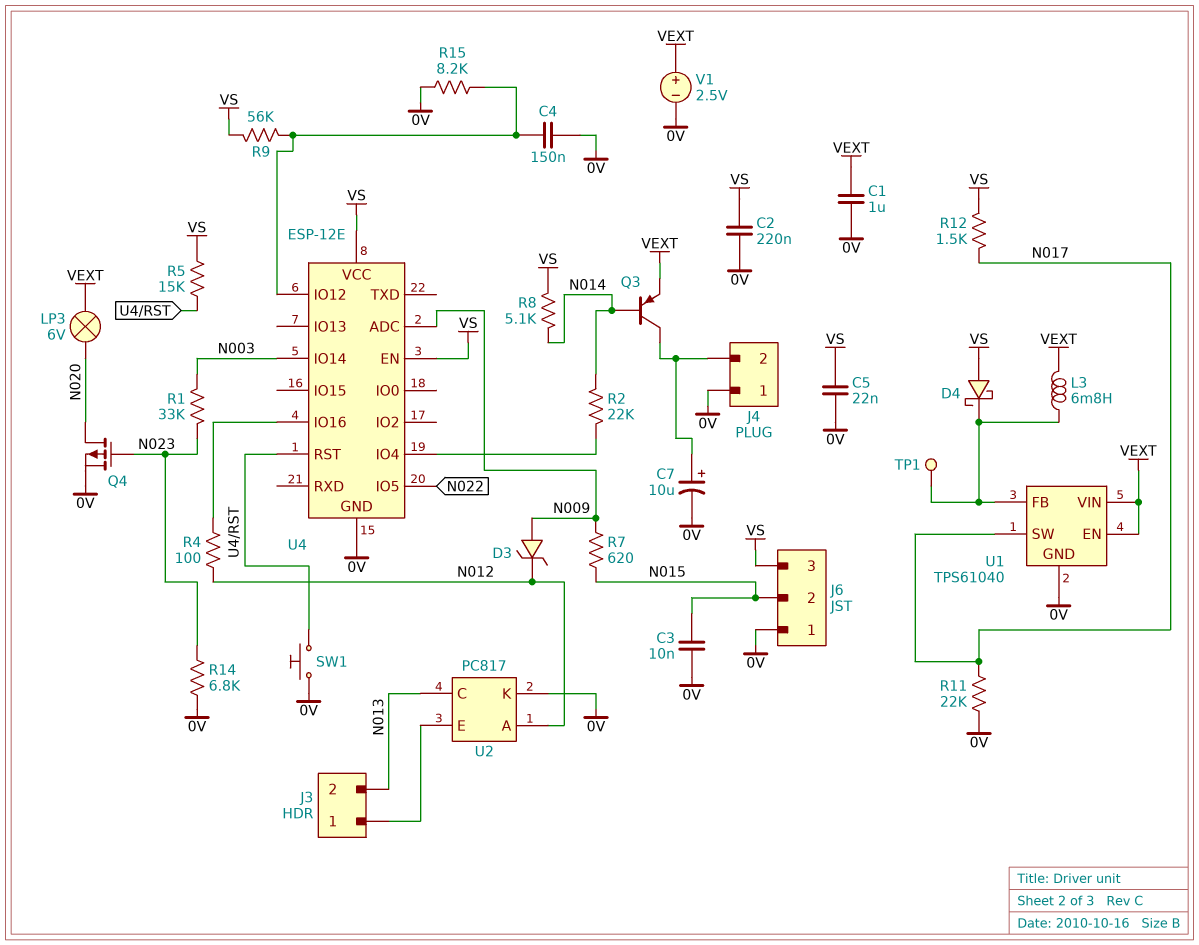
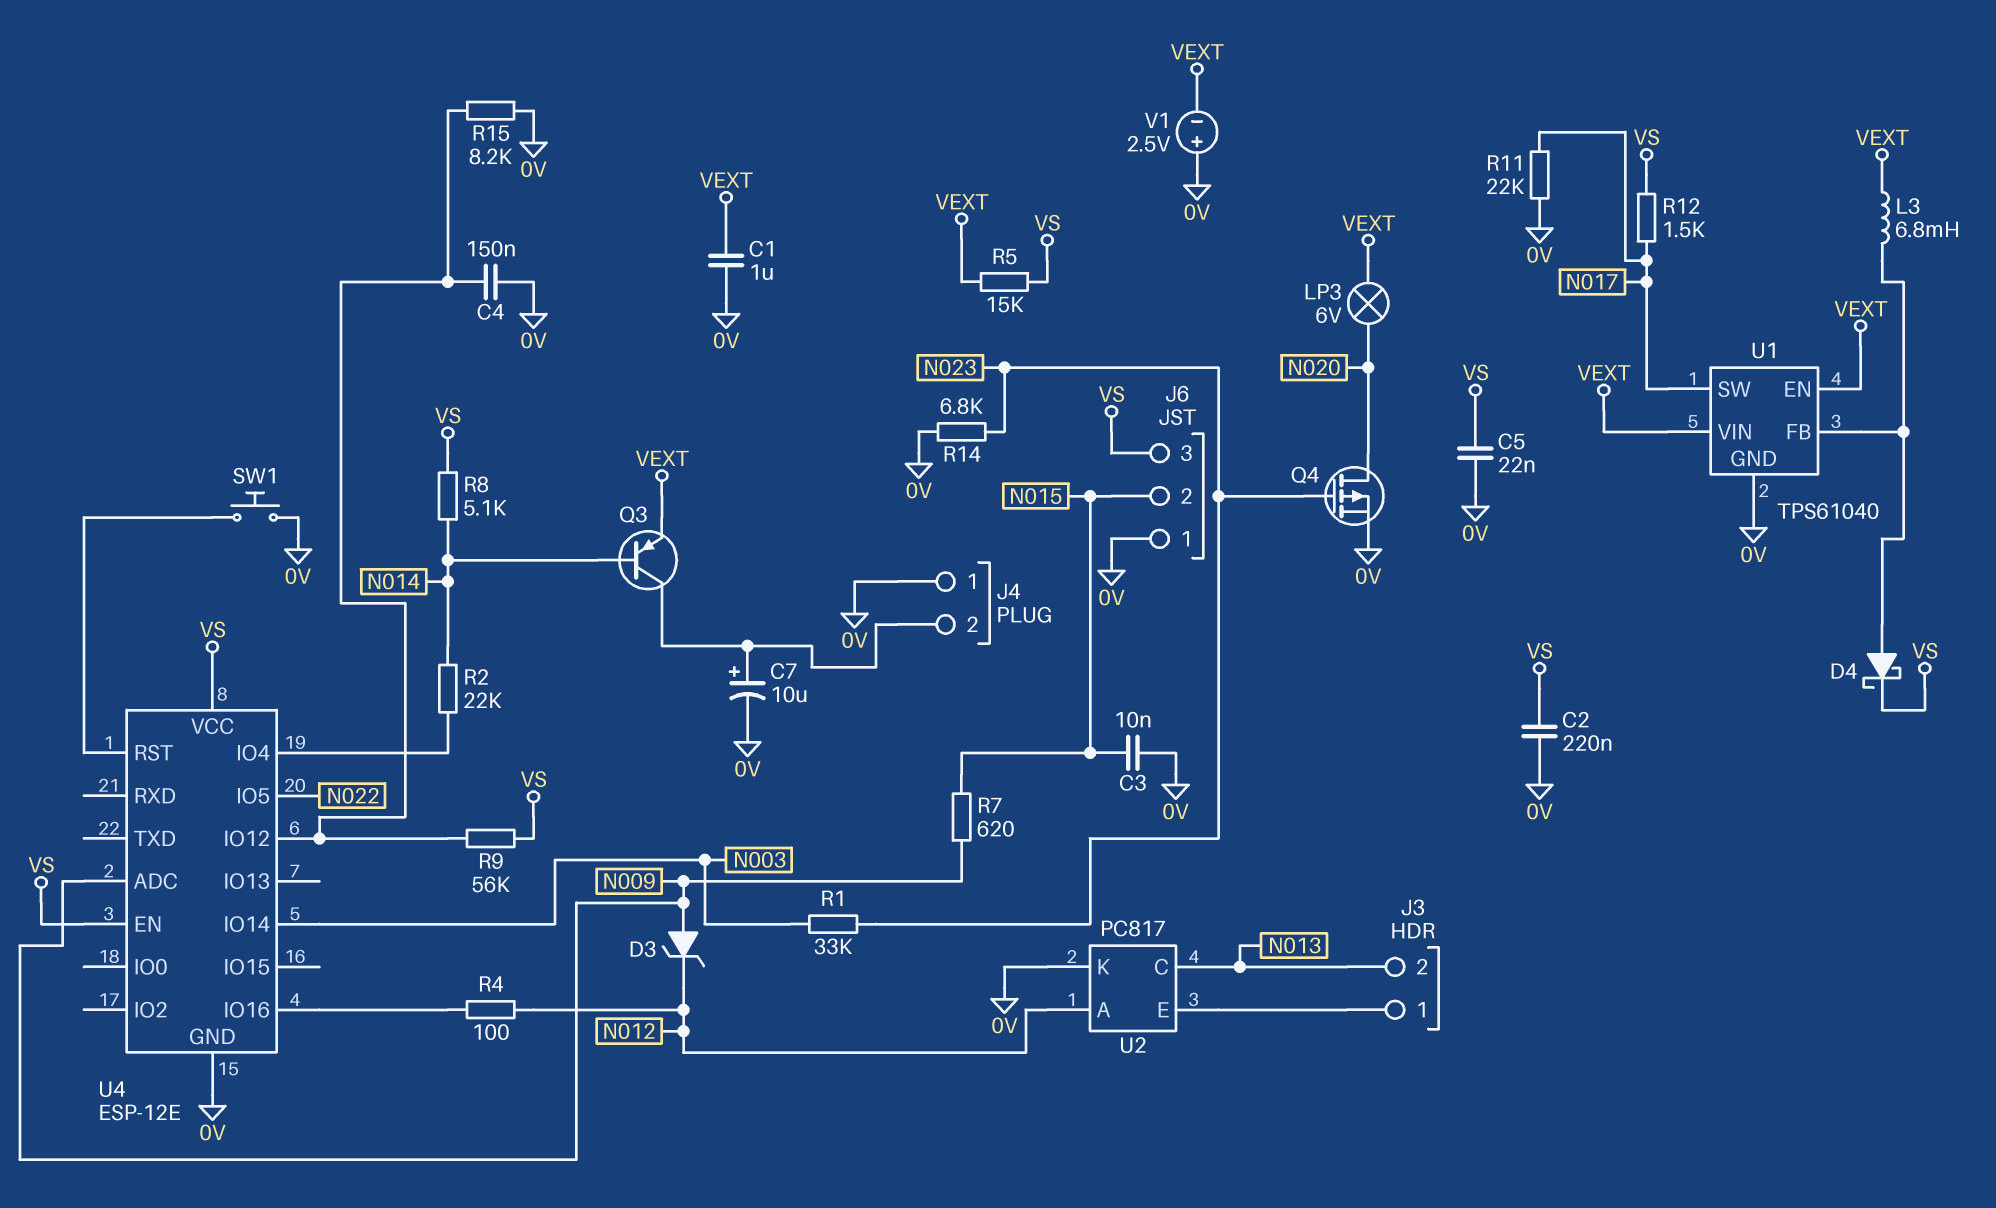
D4: schottky (A VS, K U1/FB) -> schottky (A U1/FB, K VS)
R5: 15k (U4/RST, VS) -> 15k (VEXT, VS)
TP1: test point (U1/FB) -> none
V1: 2.5V (plus VEXT, minus 0V) -> 2.5V (plus 0V, minus VEXT)

